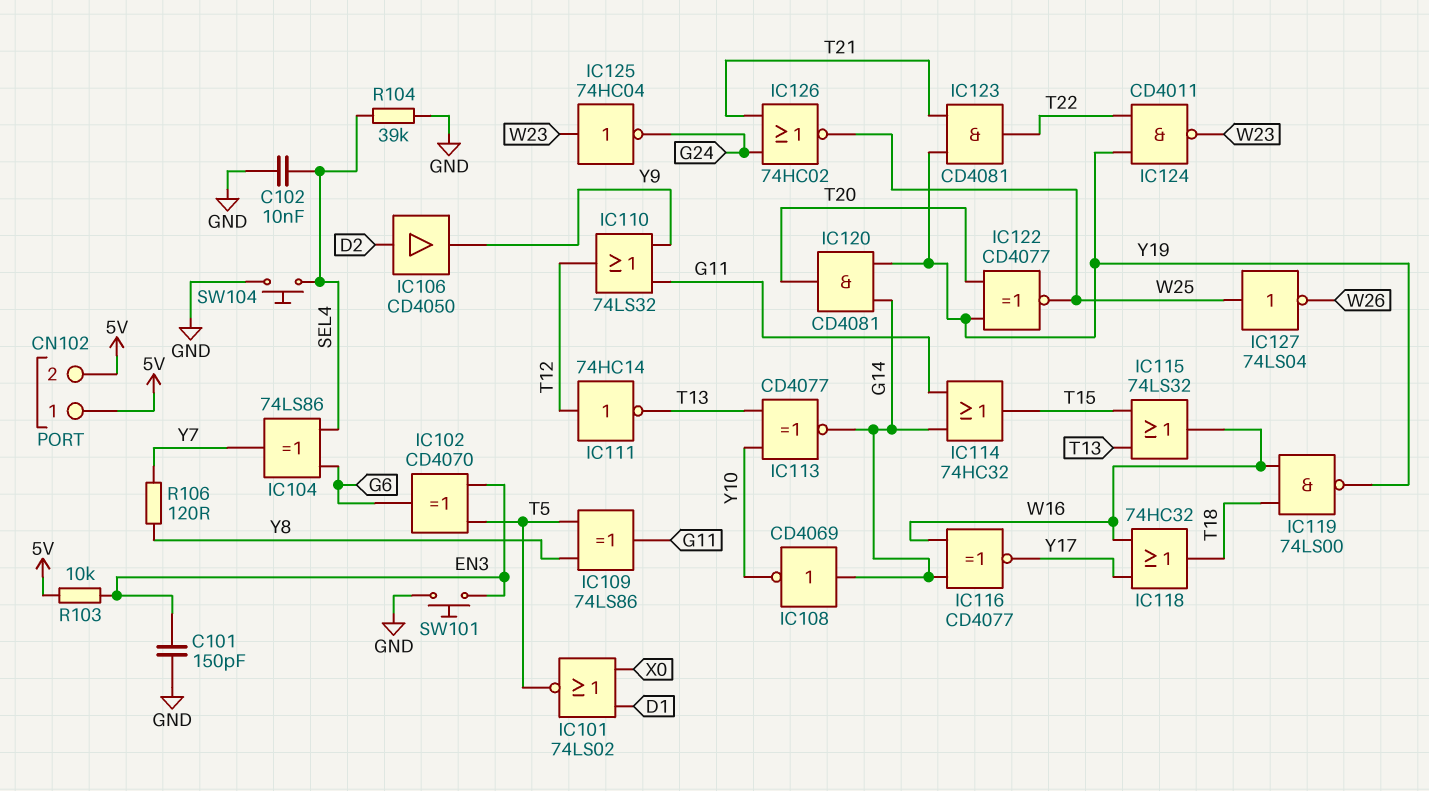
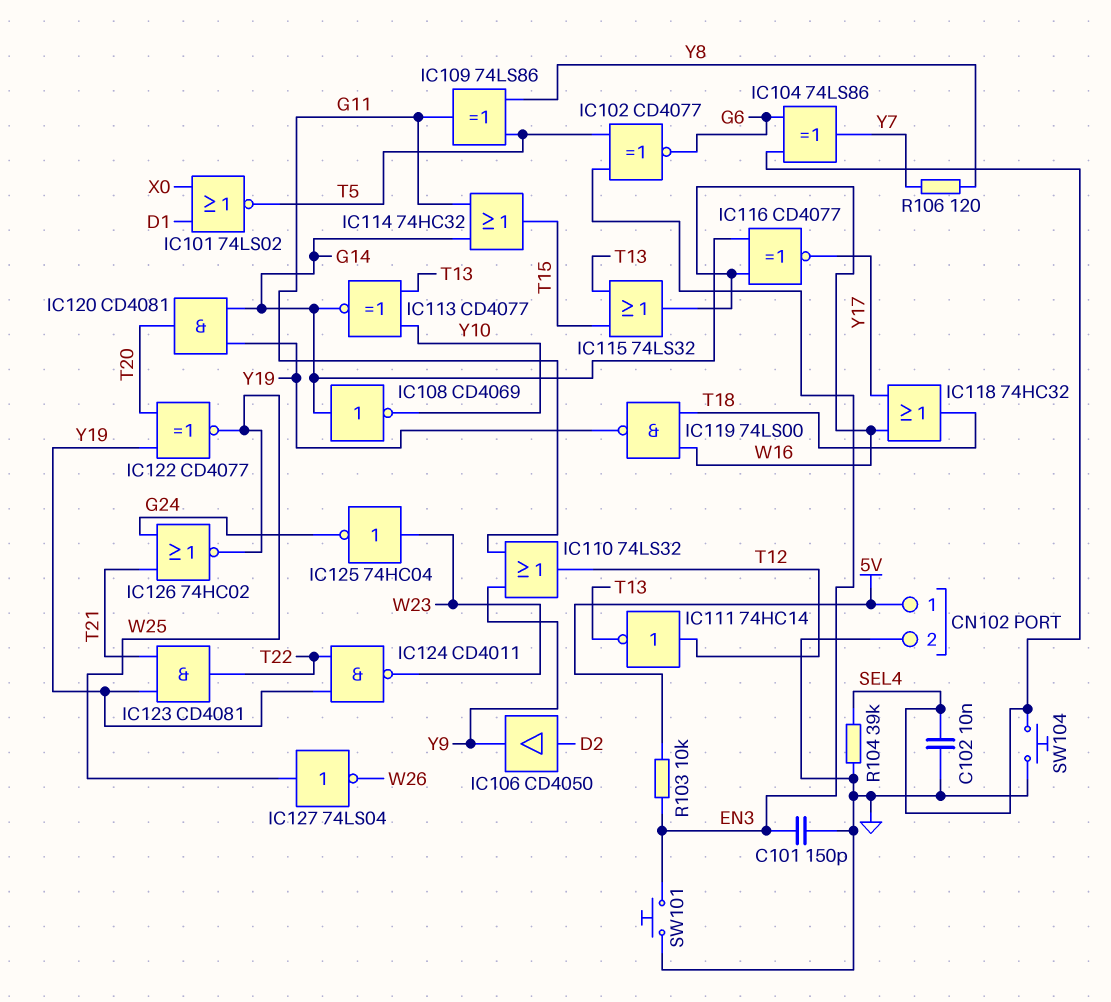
CN102 pin 2: 5V -> GND
IC102: XOR CD4070 (in EN3, in T5, out G6) -> XNOR CD4077 (in EN3, in T5, out G6)

